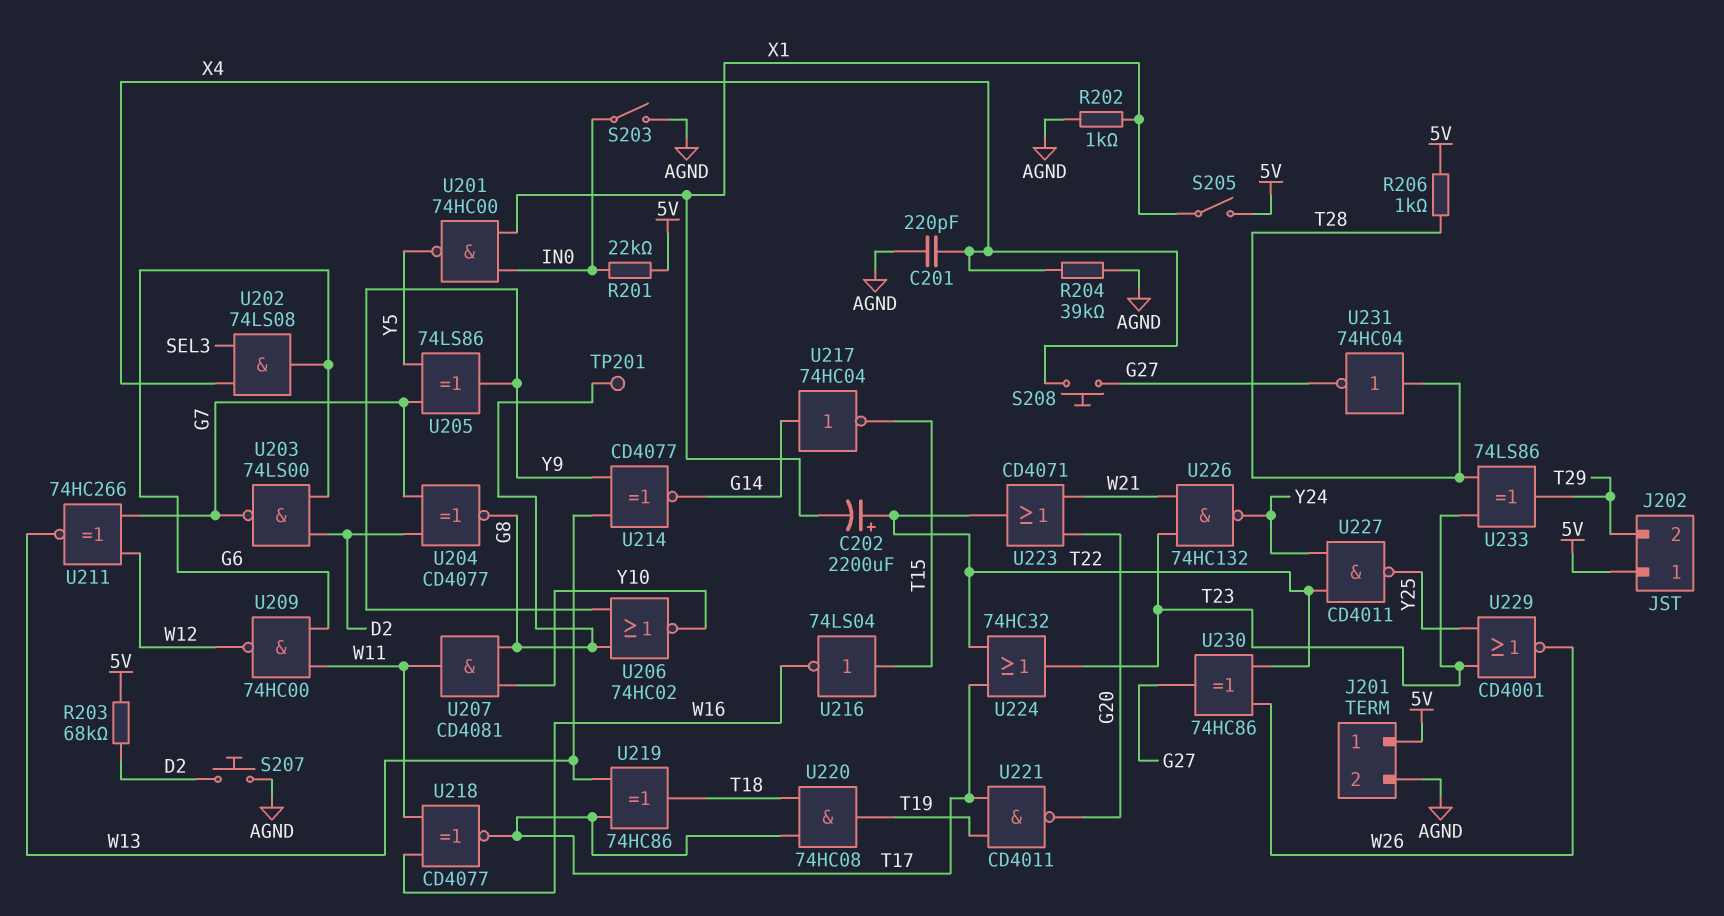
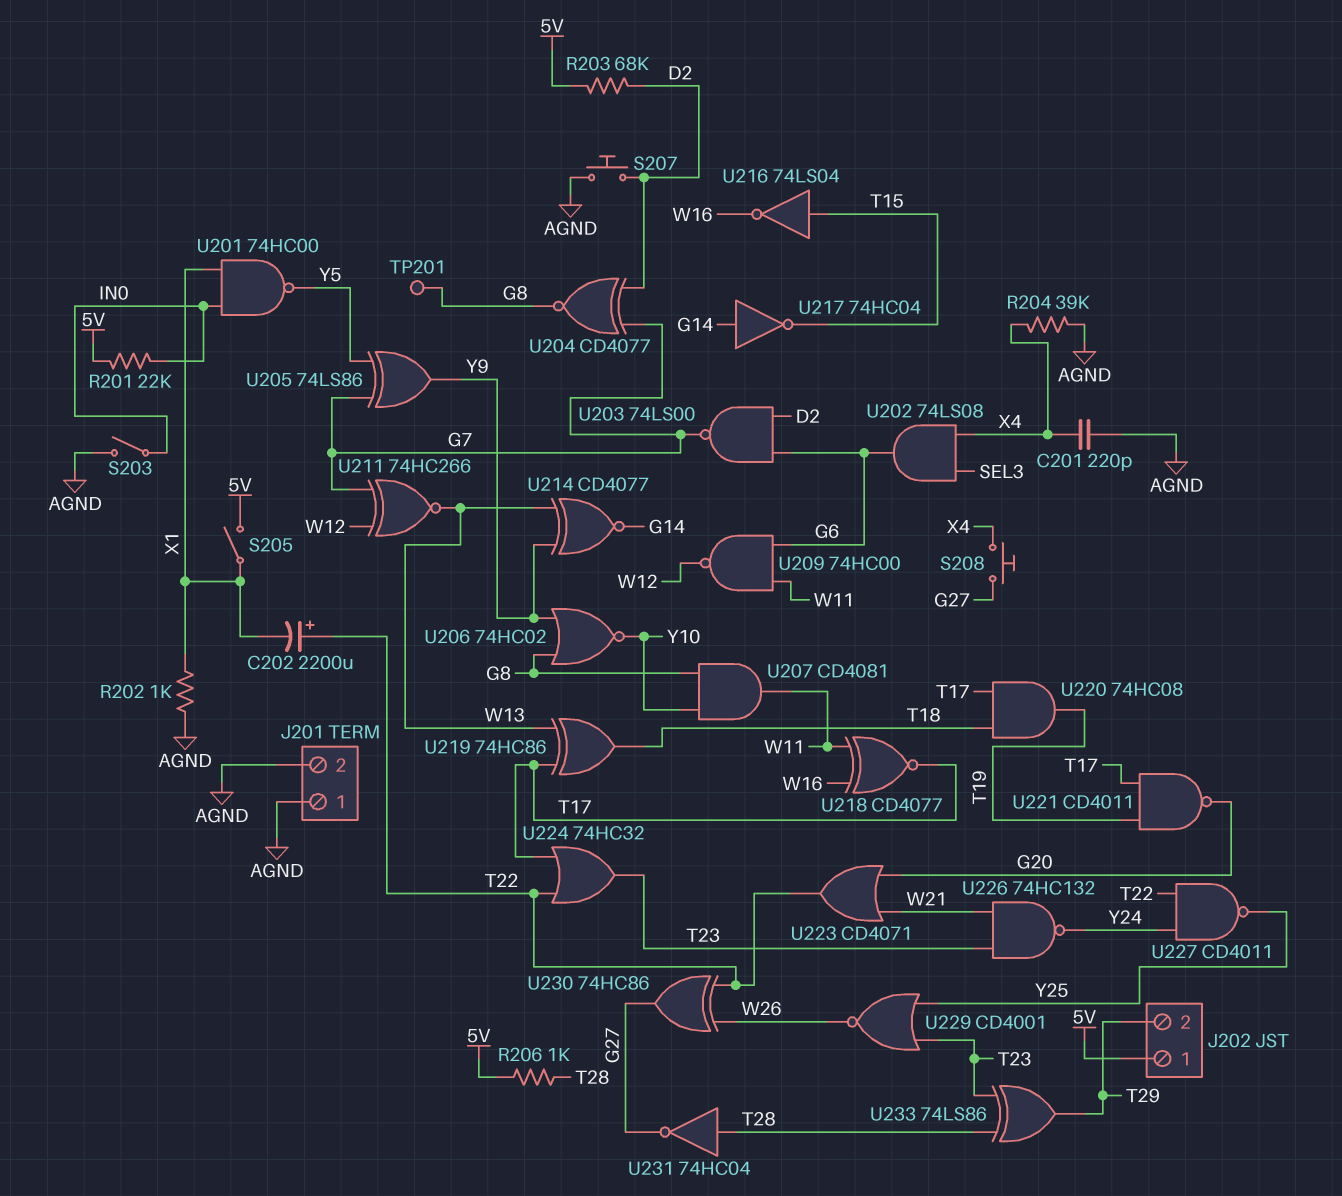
J201 pin 1: 5V -> AGND

